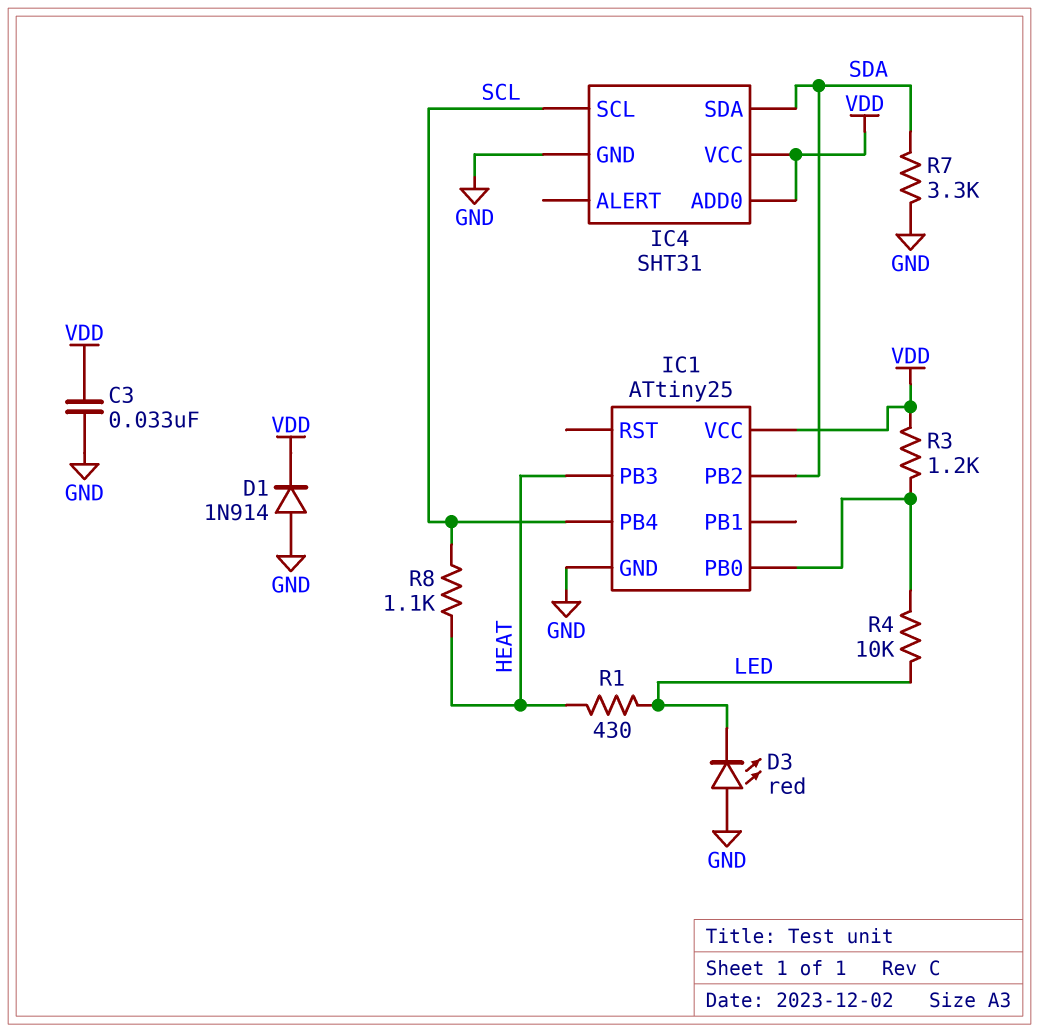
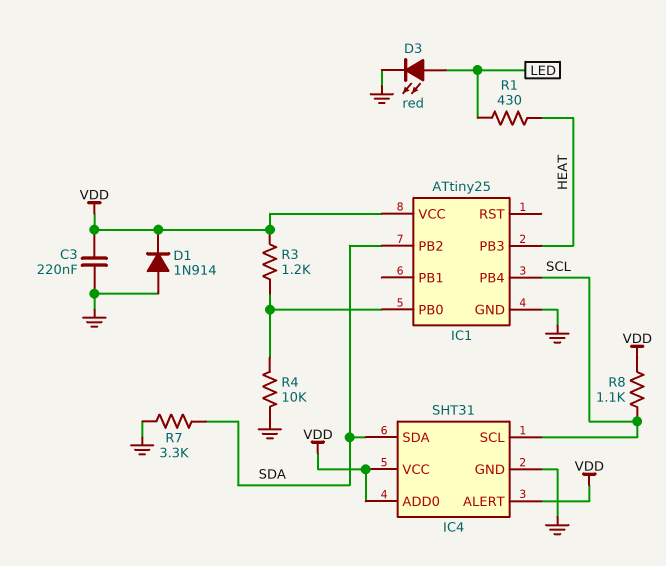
C3: 33nF (GND, VDD) -> 220nF (GND, VDD)
D3: LED red (A GND, K LED) -> LED red (A LED, K GND)
IC4 pin ALERT: none -> VDD
R4: 10k (IC1/PB0, LED) -> 10k (GND, IC1/PB0)
R8: 1.1k (HEAT, SCL) -> 1.1k (SCL, VDD)

